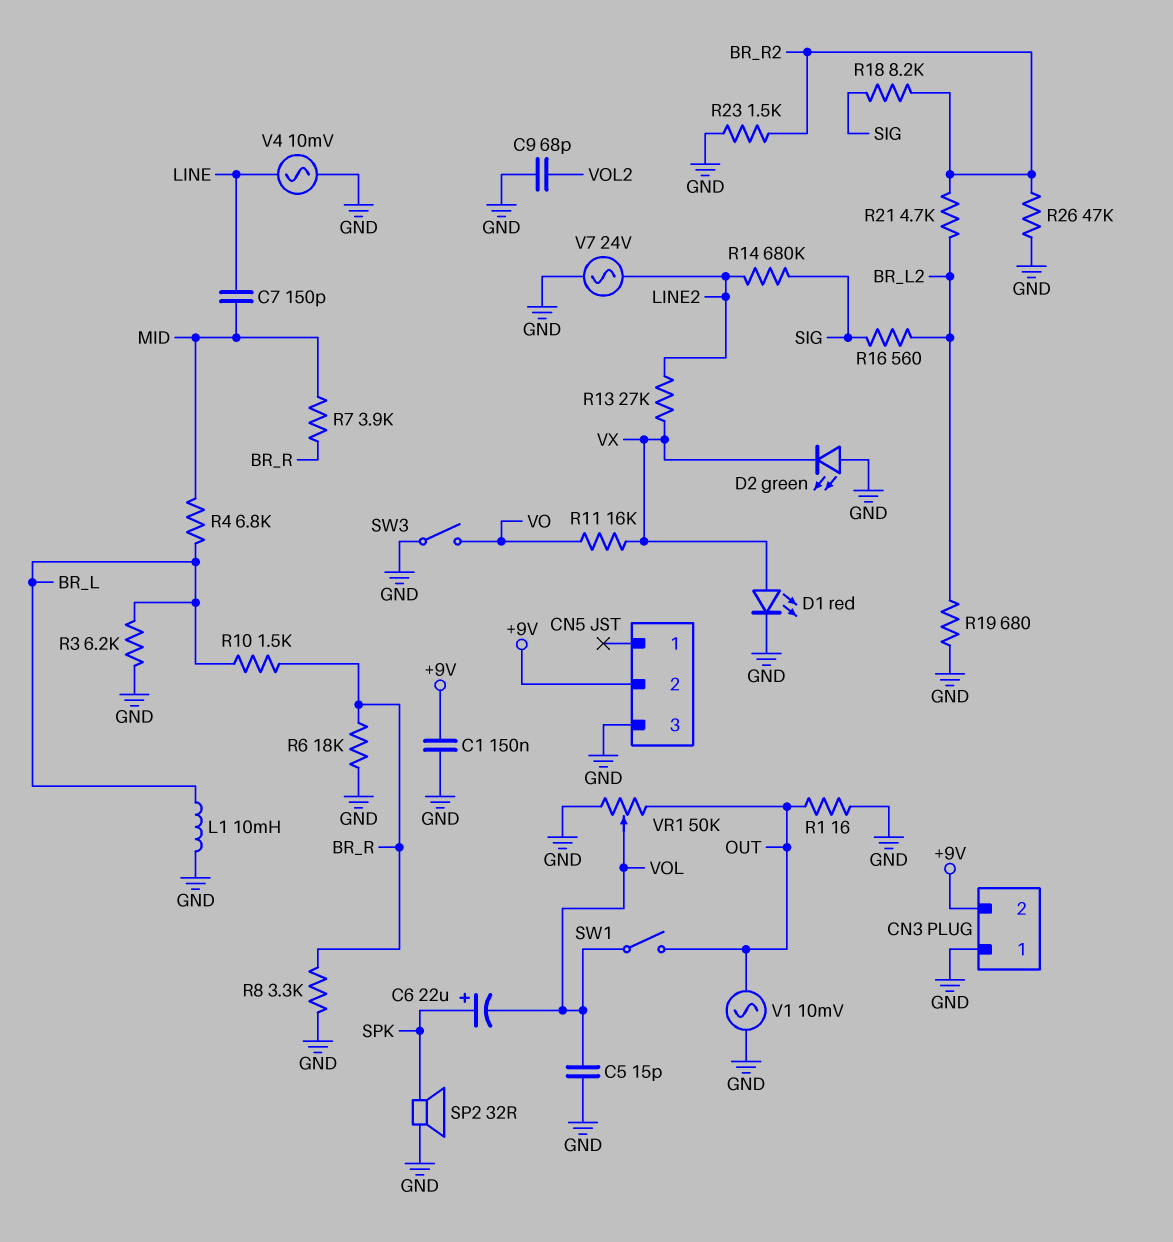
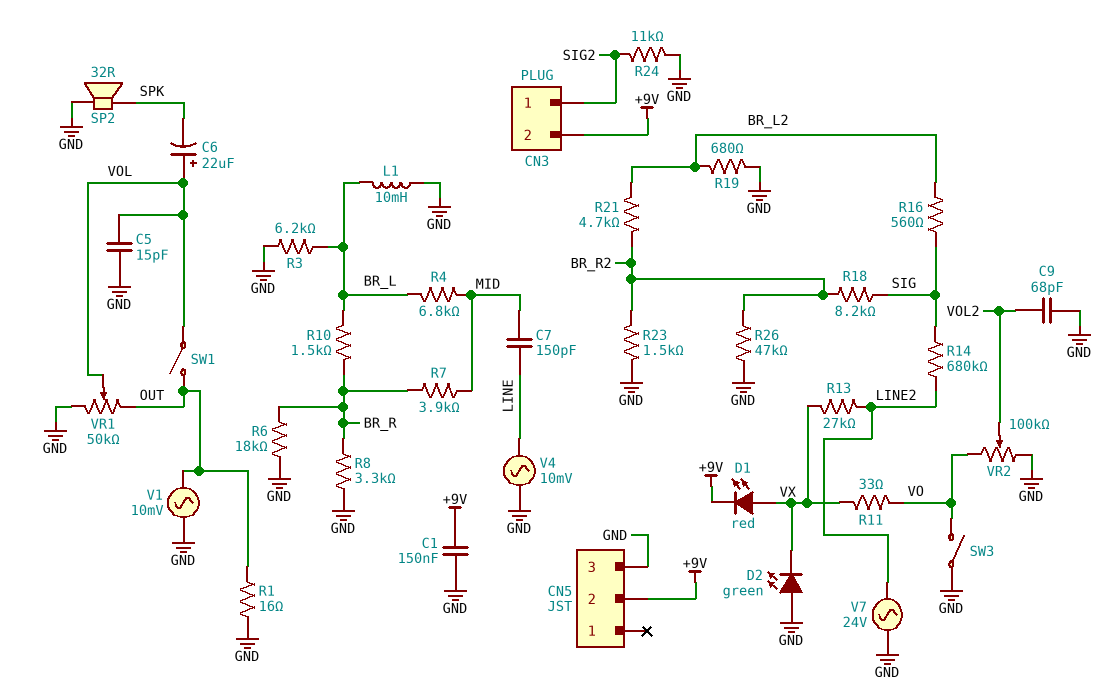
C6: 22uF (plus SPK, minus VOL) -> 22uF (plus VOL, minus SPK)
CN3 pin 1: GND -> SIG2
D1: LED red (A VX, K GND) -> LED red (A VX, K +9V)
R11: 16k (VO, VX) -> 33 (VO, VX)
R24: none -> 11k (GND, SIG2)
VR2: none -> 100k (GND, VO, wiper VOL2)

